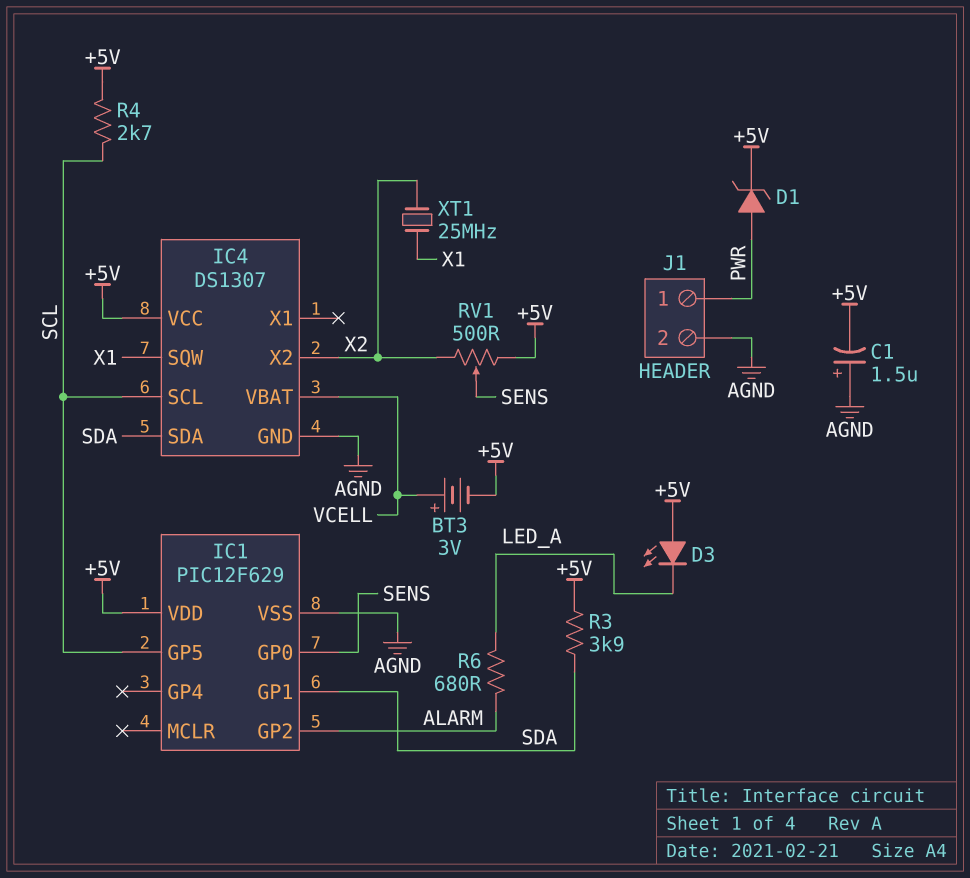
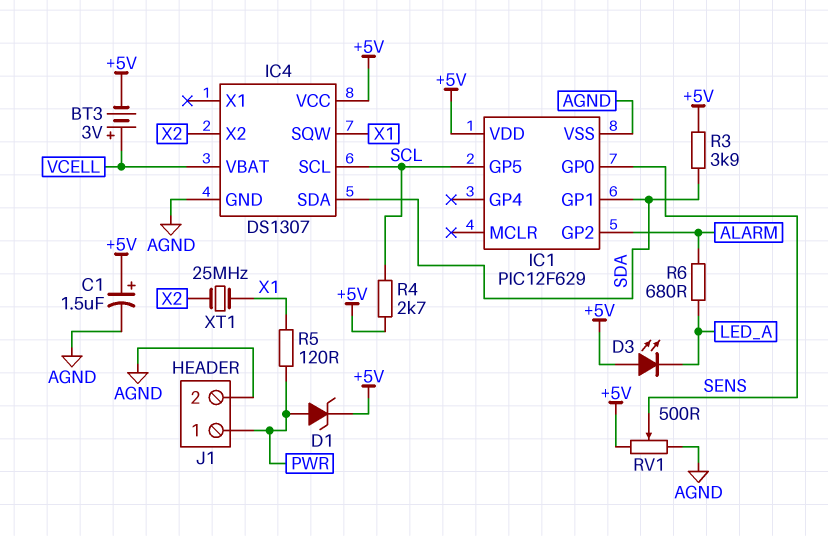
C1: 1.5uF (plus AGND, minus +5V) -> 1.5uF (plus +5V, minus AGND)
R5: none -> 120 (PWR, X1)
RV1: 500 (+5V, X2, wiper SENS) -> 500 (+5V, AGND, wiper SENS)

